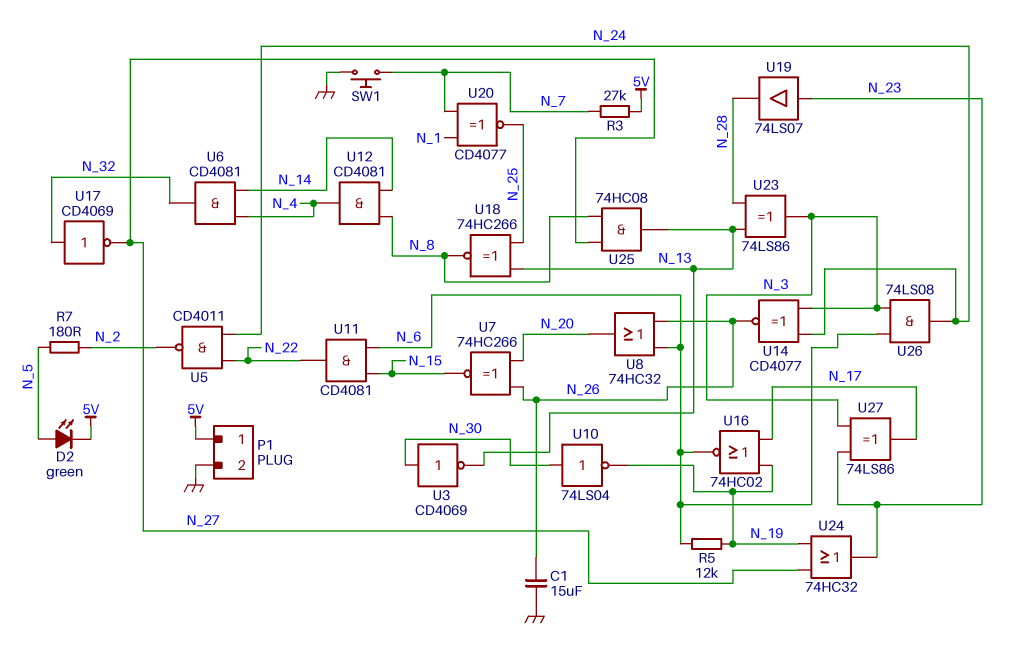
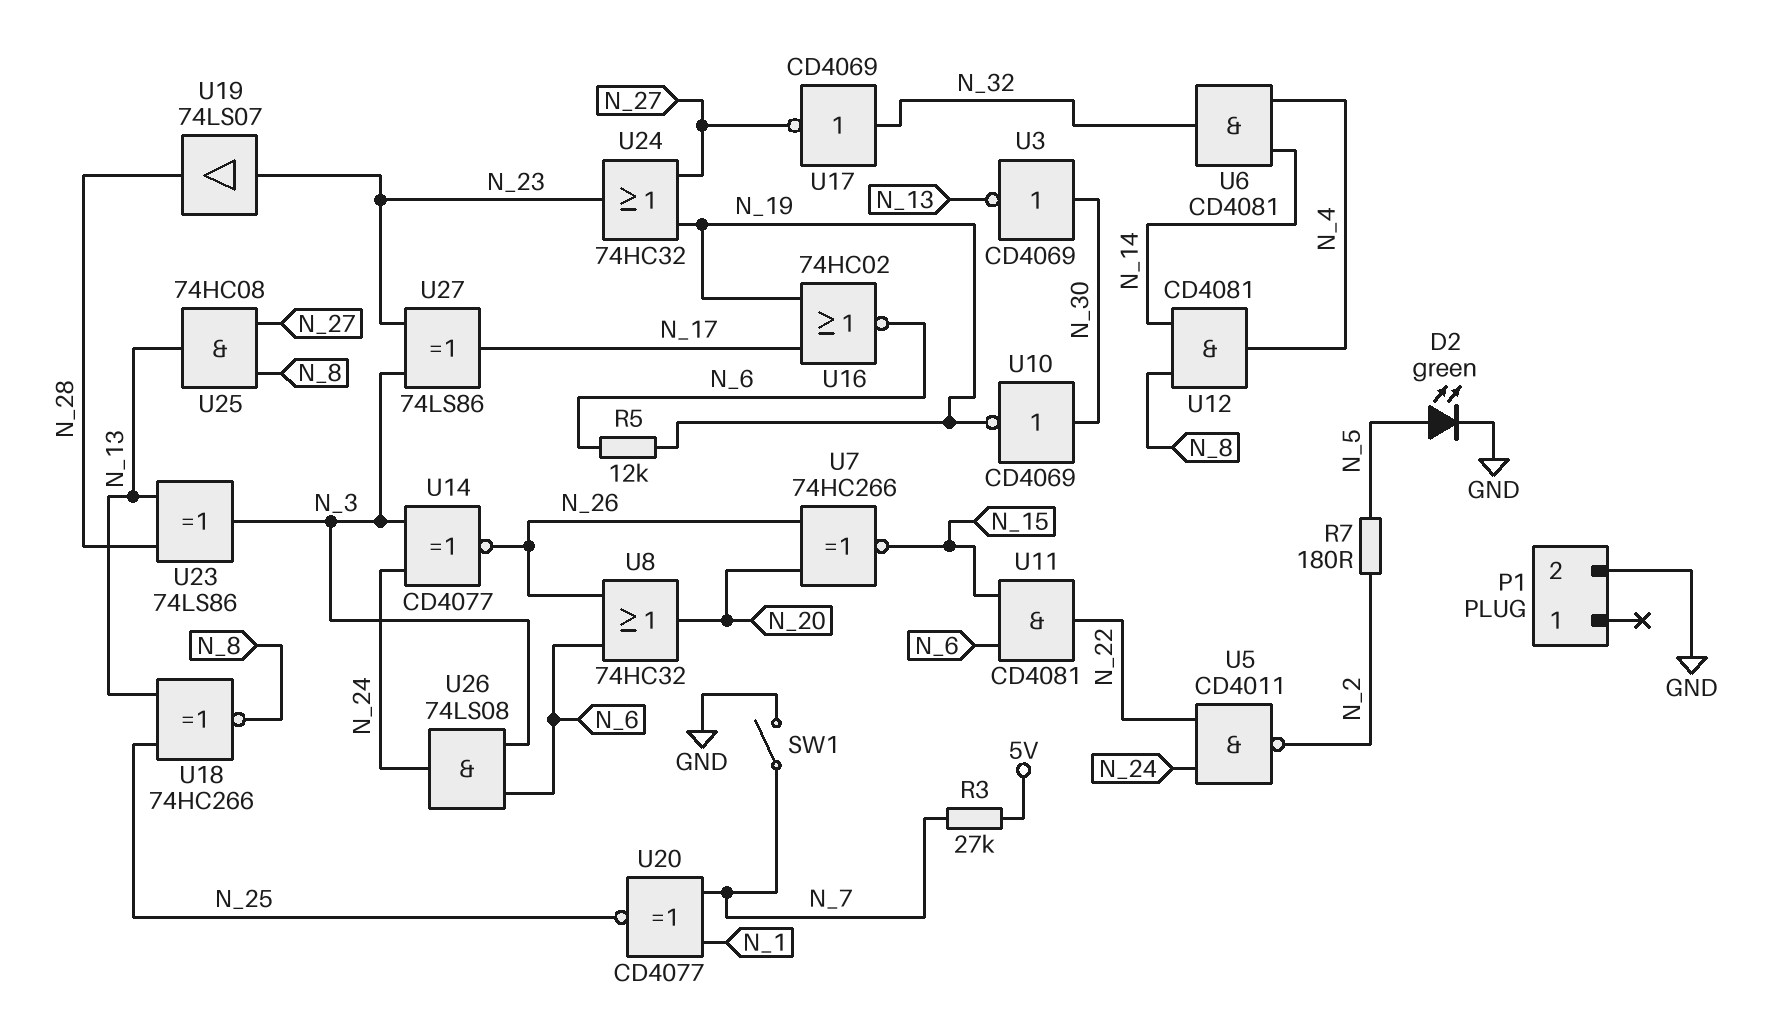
C1: 15uF (GND, N_26) -> none
D2: LED green (A N_5, K 5V) -> LED green (A N_5, K GND)
P1 pin 1: 5V -> none
SW1: button (GND, N_7) -> switch (GND, N_7)
U10: NOT 74LS04 (in N_30, out N_19) -> NOT CD4069 (in N_30, out N_19)

